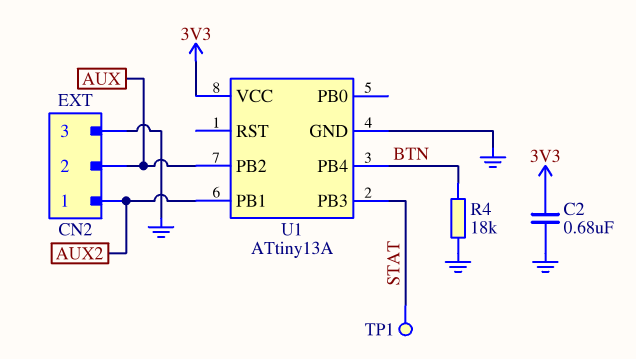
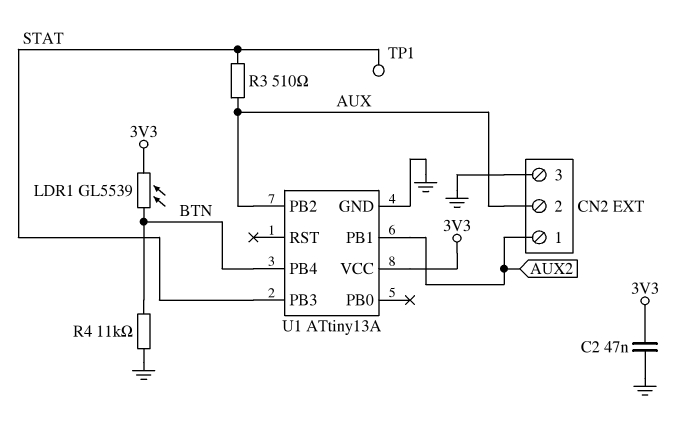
C2: 680nF (3V3, GND) -> 47nF (3V3, GND)
LDR1: none -> GL5539 (3V3, BTN)
R3: none -> 510 (AUX, STAT)
R4: 18k (BTN, GND) -> 11k (BTN, GND)

